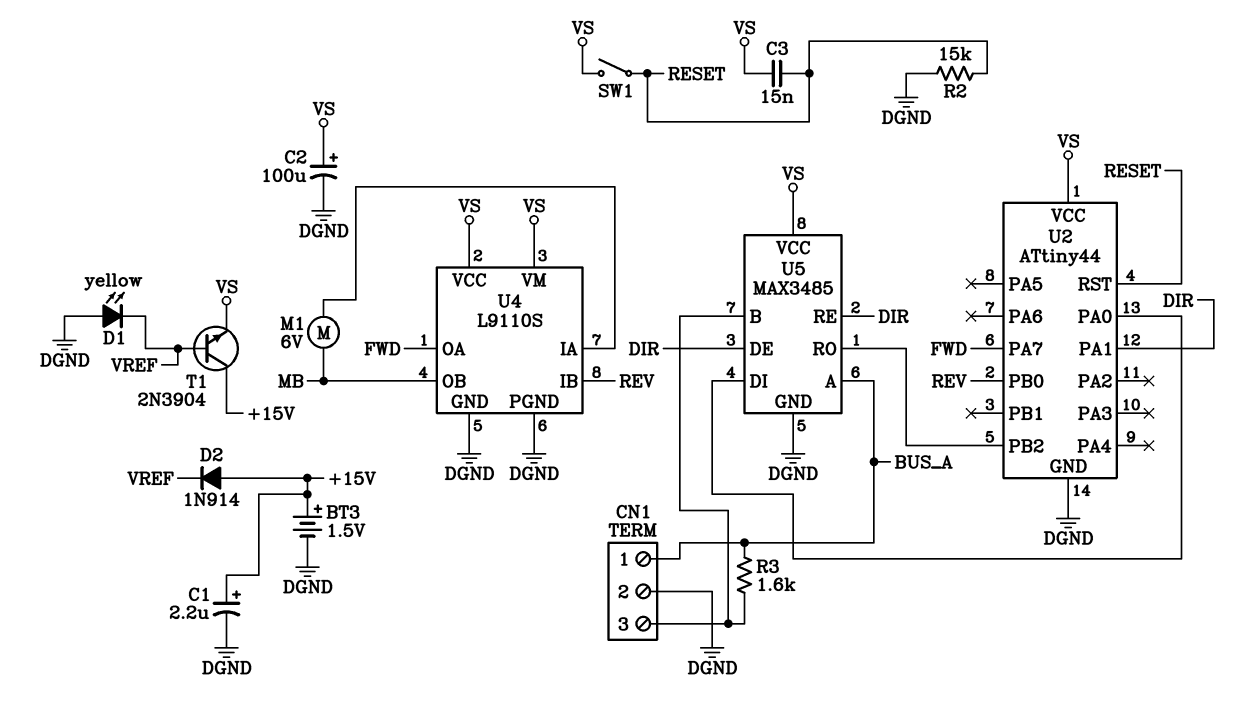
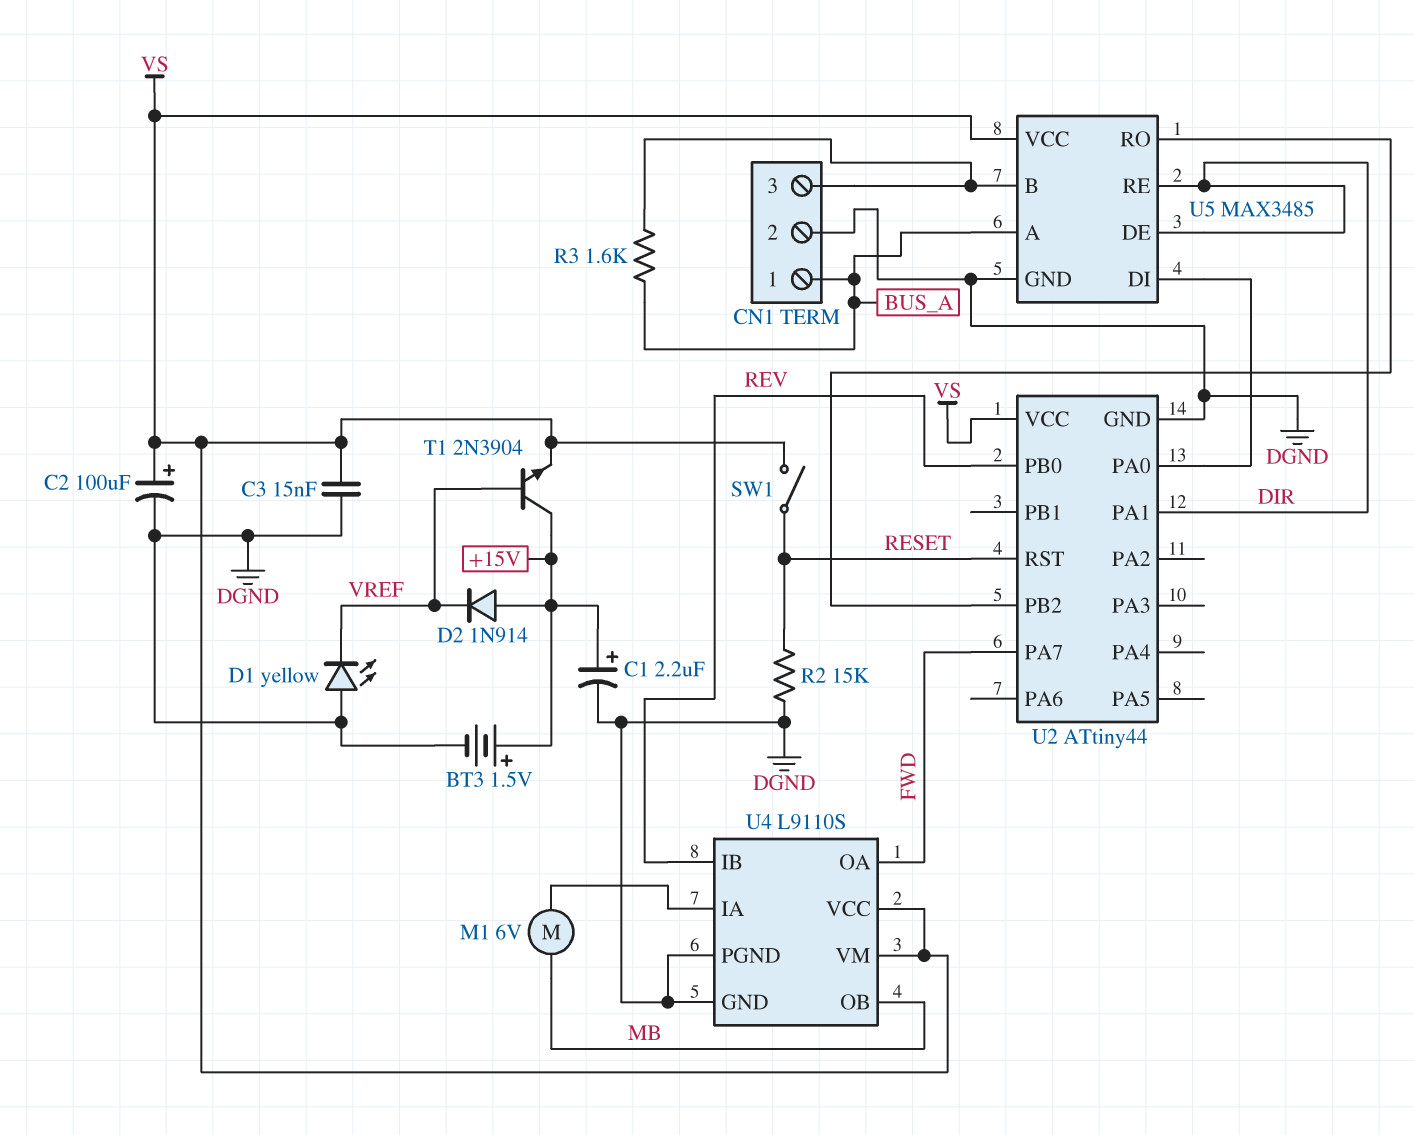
C3: 15nF (RESET, VS) -> 15nF (DGND, VS)

